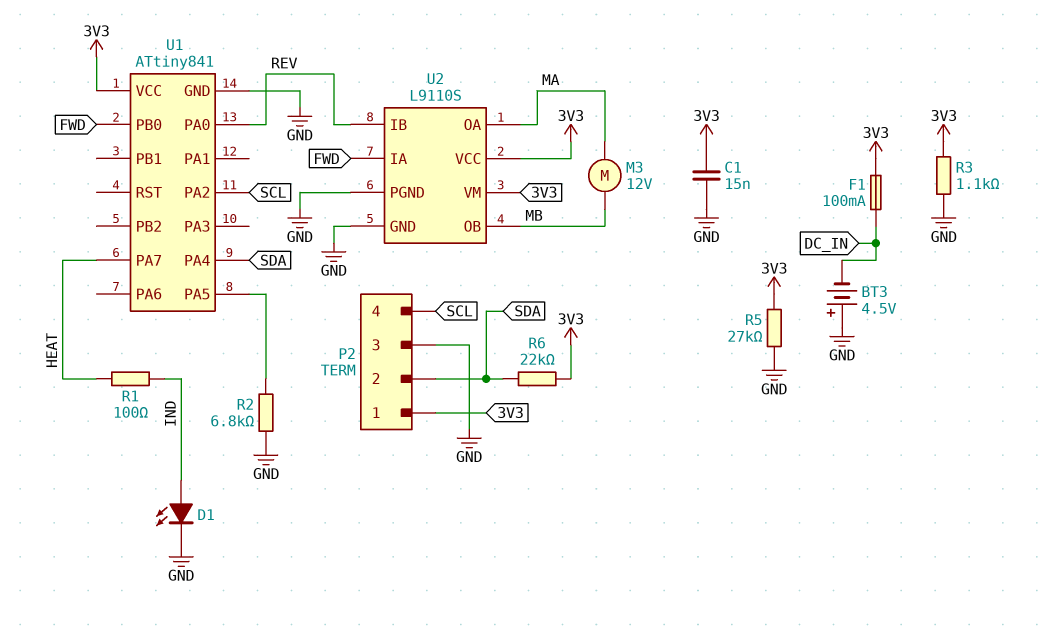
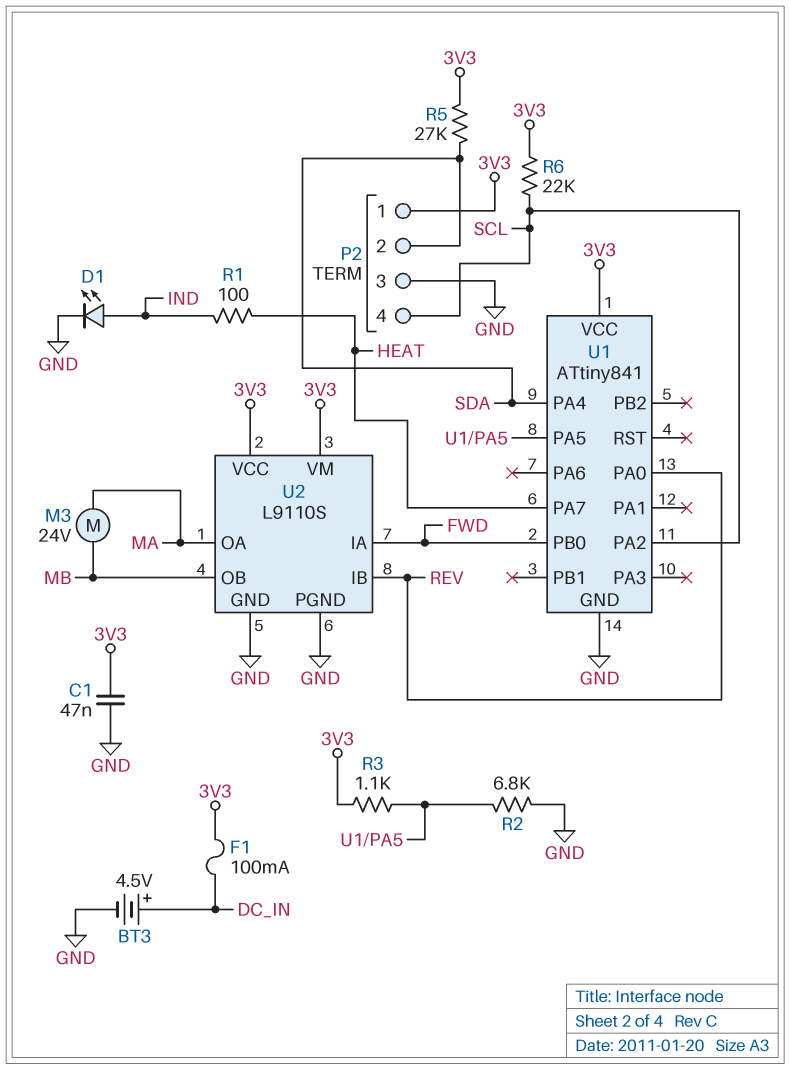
BT3: 4.5V (plus GND, minus DC_IN) -> 4.5V (plus DC_IN, minus GND)
C1: 15nF (3V3, GND) -> 47nF (3V3, GND)
M3: motor 12V (MA, MB) -> motor 24V (MA, MB)
R3: 1.1k (3V3, GND) -> 1.1k (3V3, U1/PA5)
R5: 27k (3V3, GND) -> 27k (3V3, SDA)
R6: 22k (3V3, SDA) -> 22k (3V3, SCL)

